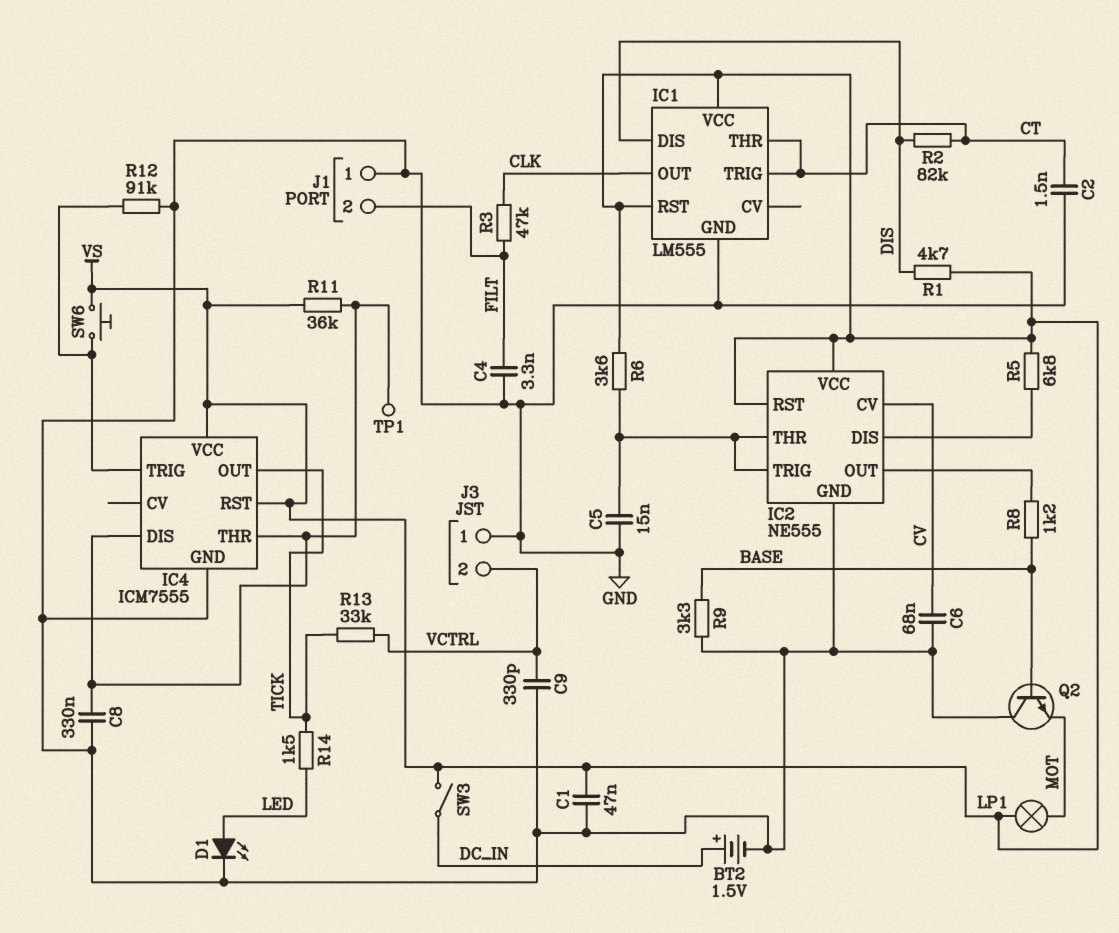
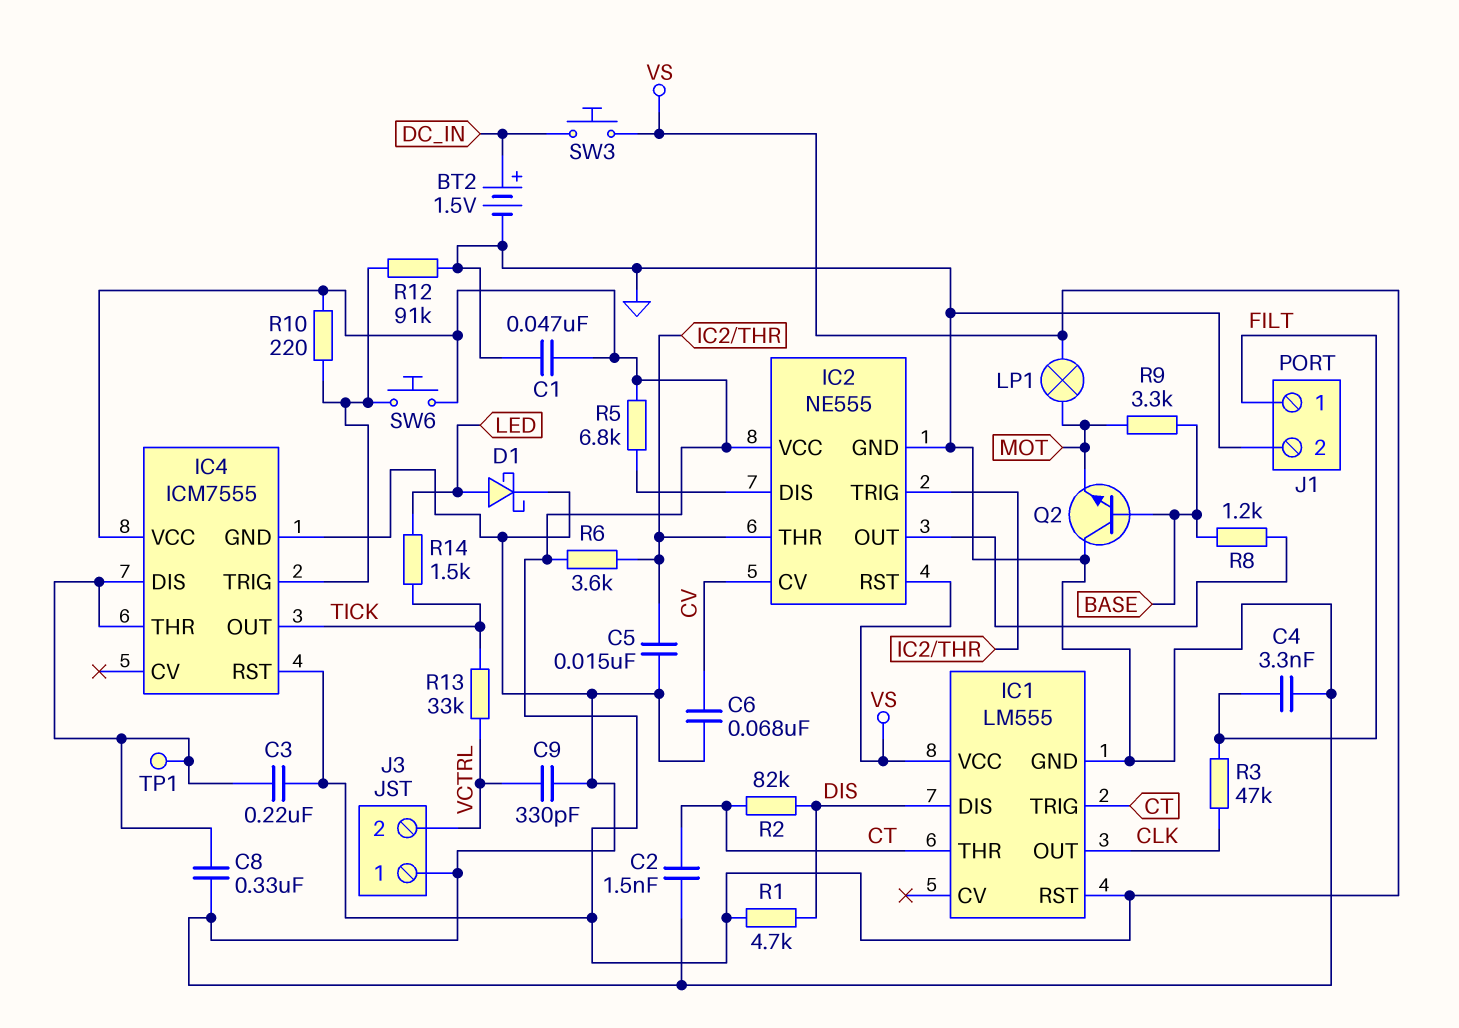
C3: none -> 220nF (IC4/DIS, VS)
D1: LED (A LED, K GND) -> schottky (A LED, K GND)
J1 pin 1: GND -> FILT
J1 pin 2: FILT -> GND
R9: 3.3k (BASE, GND) -> 3.3k (BASE, MOT)
R10: none -> 220 (IC4/TRIG, VS)
R11: 36k (IC4/DIS, VS) -> none
SW3: switch (DC_IN, VS) -> button (DC_IN, VS)

